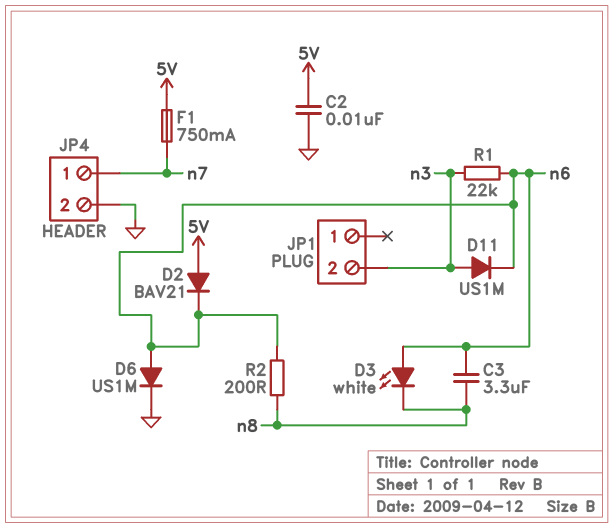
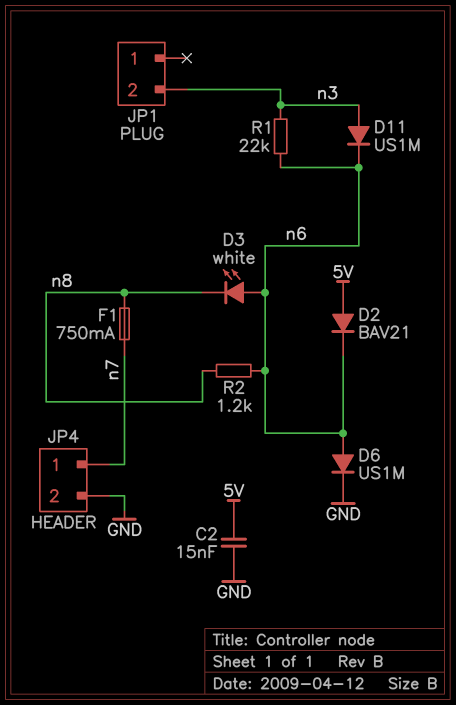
C2: 10nF (5V, GND) -> 15nF (5V, GND)
C3: 3.3uF (n6, n8) -> none
F1: 750mA (5V, n7) -> 750mA (n7, n8)
R2: 200 (n6, n8) -> 1.2k (n6, n8)

